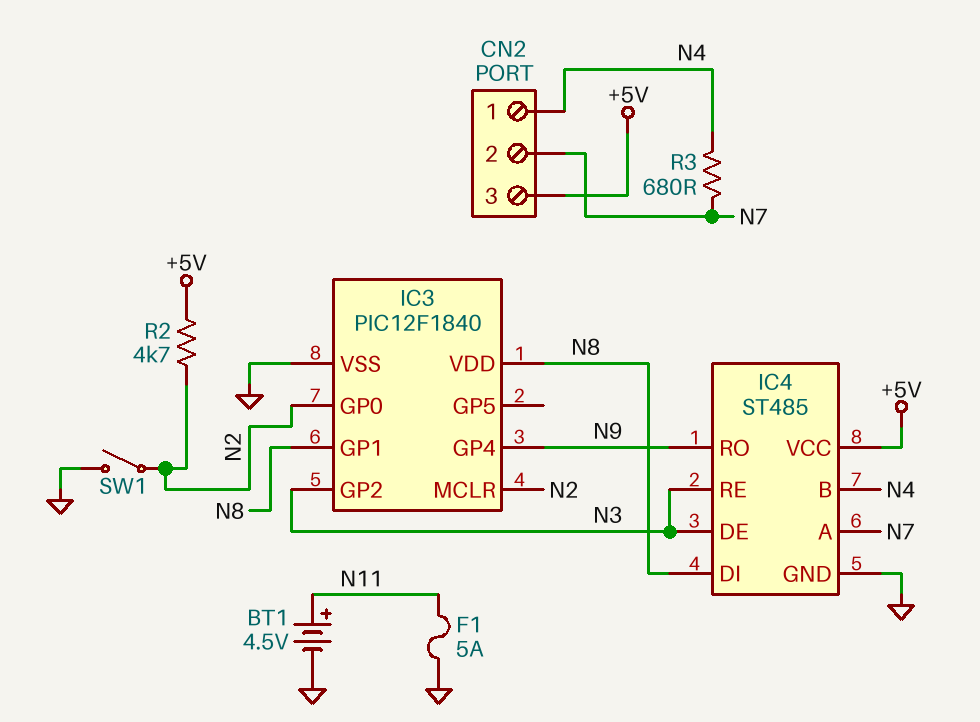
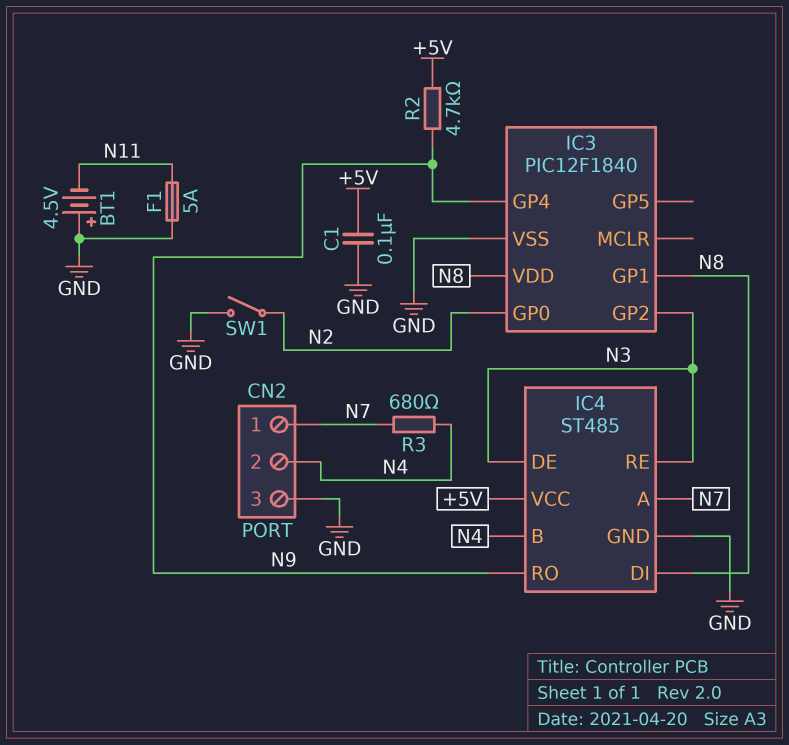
BT1: 4.5V (plus N11, minus GND) -> 4.5V (plus GND, minus N11)
C1: none -> 100nF (+5V, GND)
CN2 pin 1: N4 -> N7
CN2 pin 2: N7 -> N4
CN2 pin 3: +5V -> GND
IC3 pin MCLR: N2 -> none
R2: 4.7k (+5V, N2) -> 4.7k (+5V, N9)

